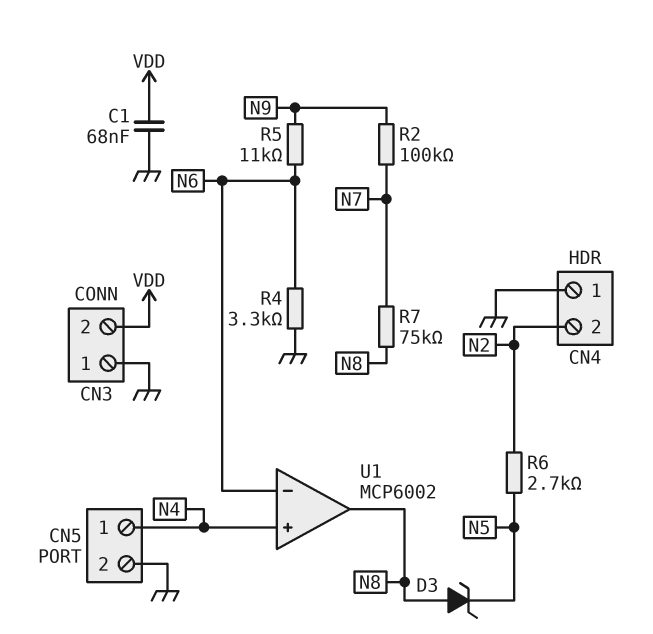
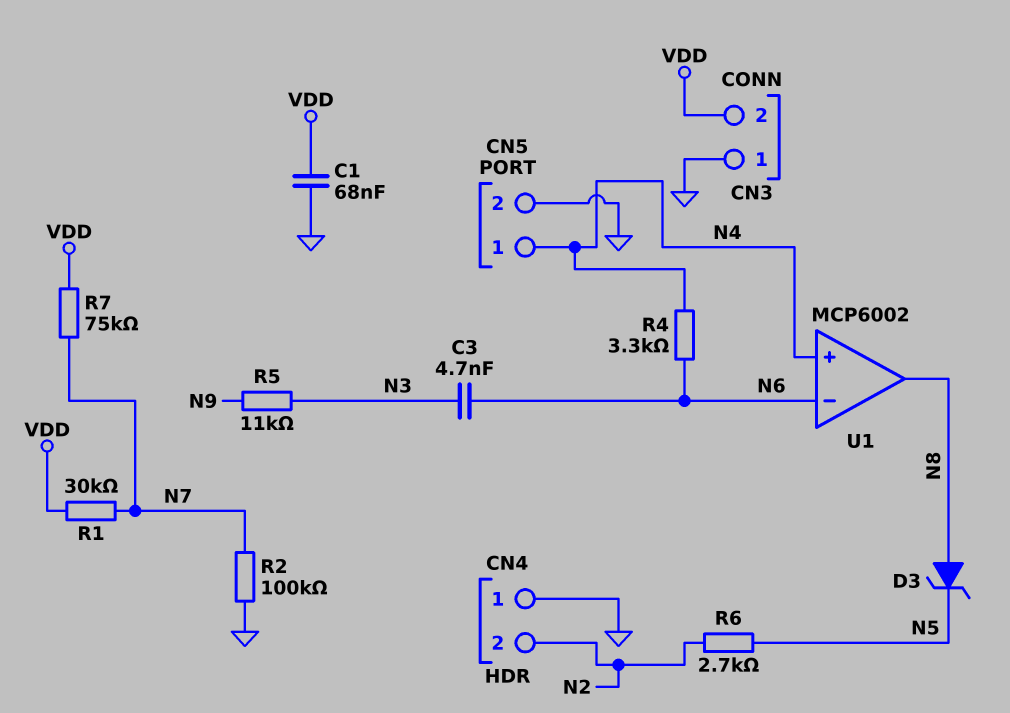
C3: none -> 4.7nF (N3, N6)
R1: none -> 30k (N7, VDD)
R2: 100k (N7, N9) -> 100k (GND, N7)
R4: 3.3k (GND, N6) -> 3.3k (N4, N6)
R5: 11k (N6, N9) -> 11k (N3, N9)
R7: 75k (N7, N8) -> 75k (N7, VDD)

